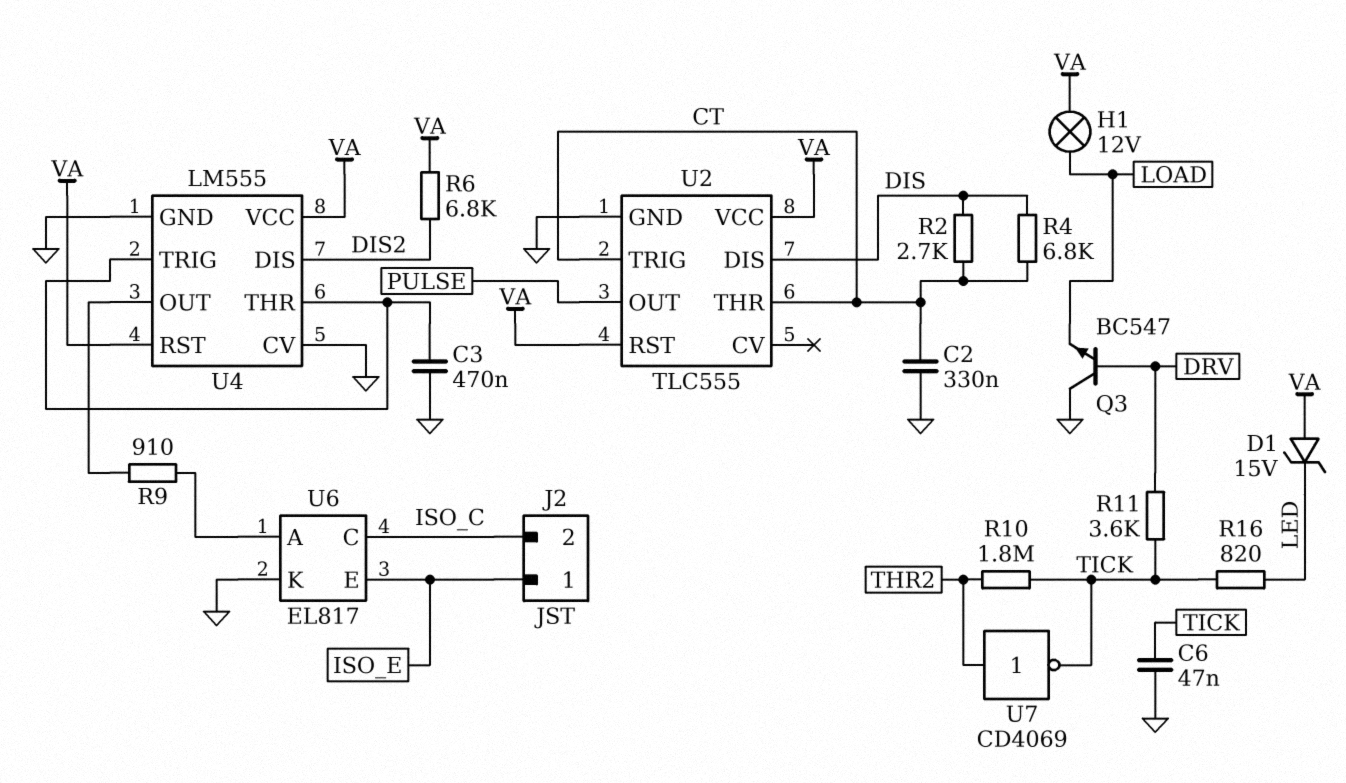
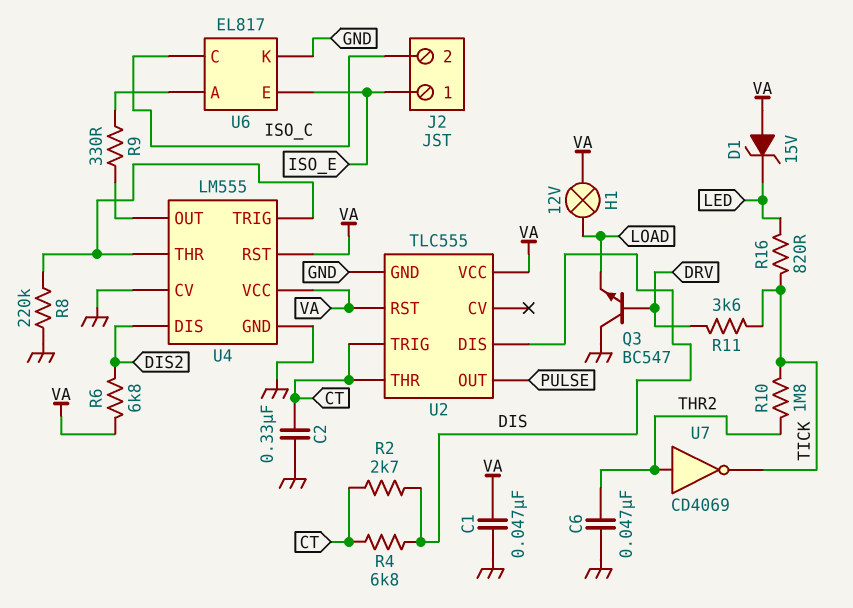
C1: none -> 47nF (GND, VA)
C3: 470nF (GND, U4/THR) -> none
C6: 47nF (GND, TICK) -> 47nF (GND, THR2)
R8: none -> 220k (GND, U4/THR)
R9: 910 (U4/OUT, U6/A) -> 330 (U4/OUT, U6/A)

